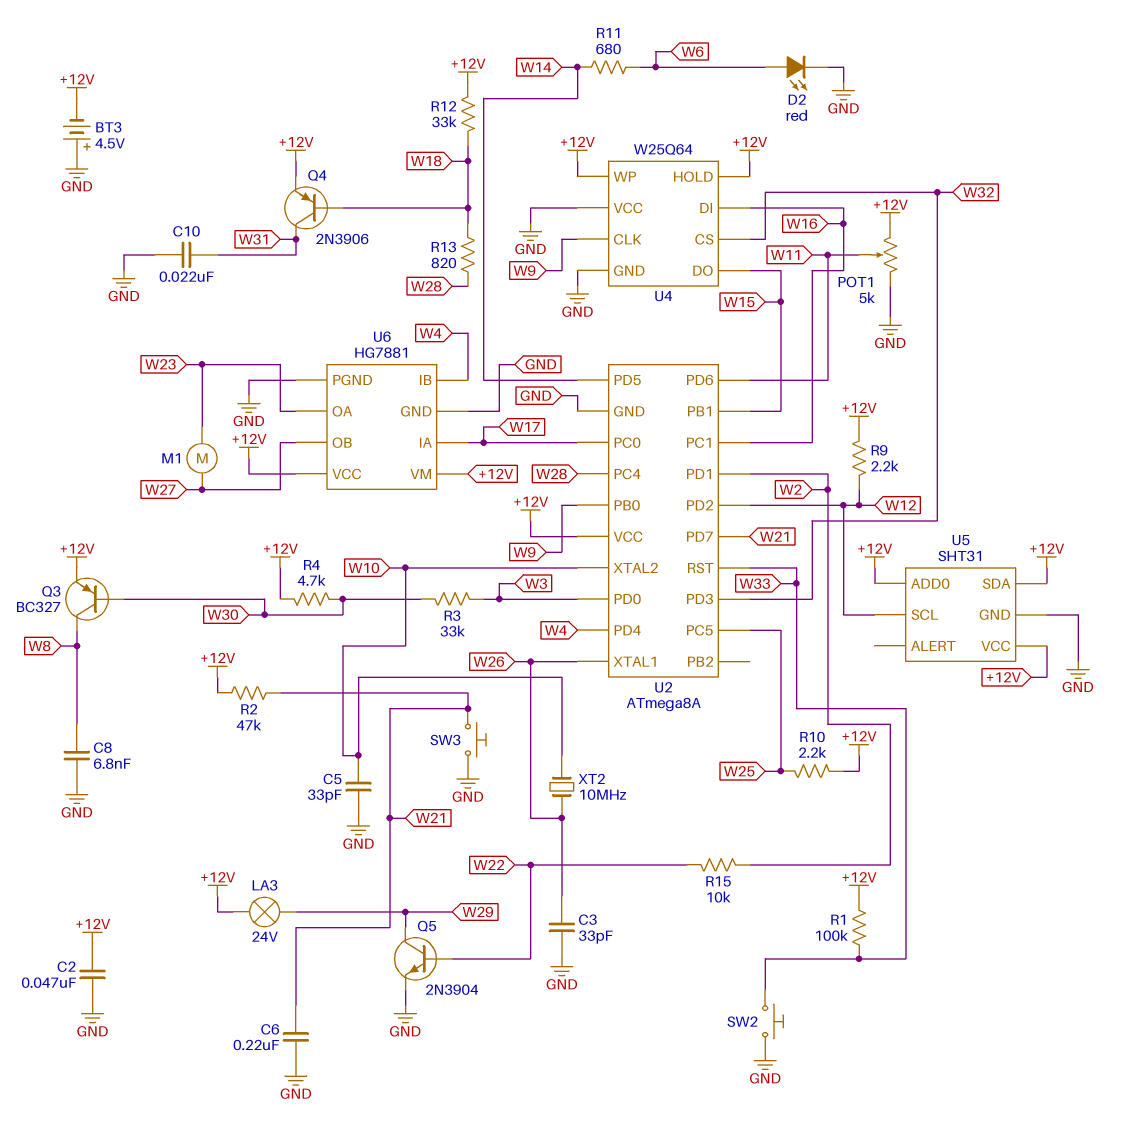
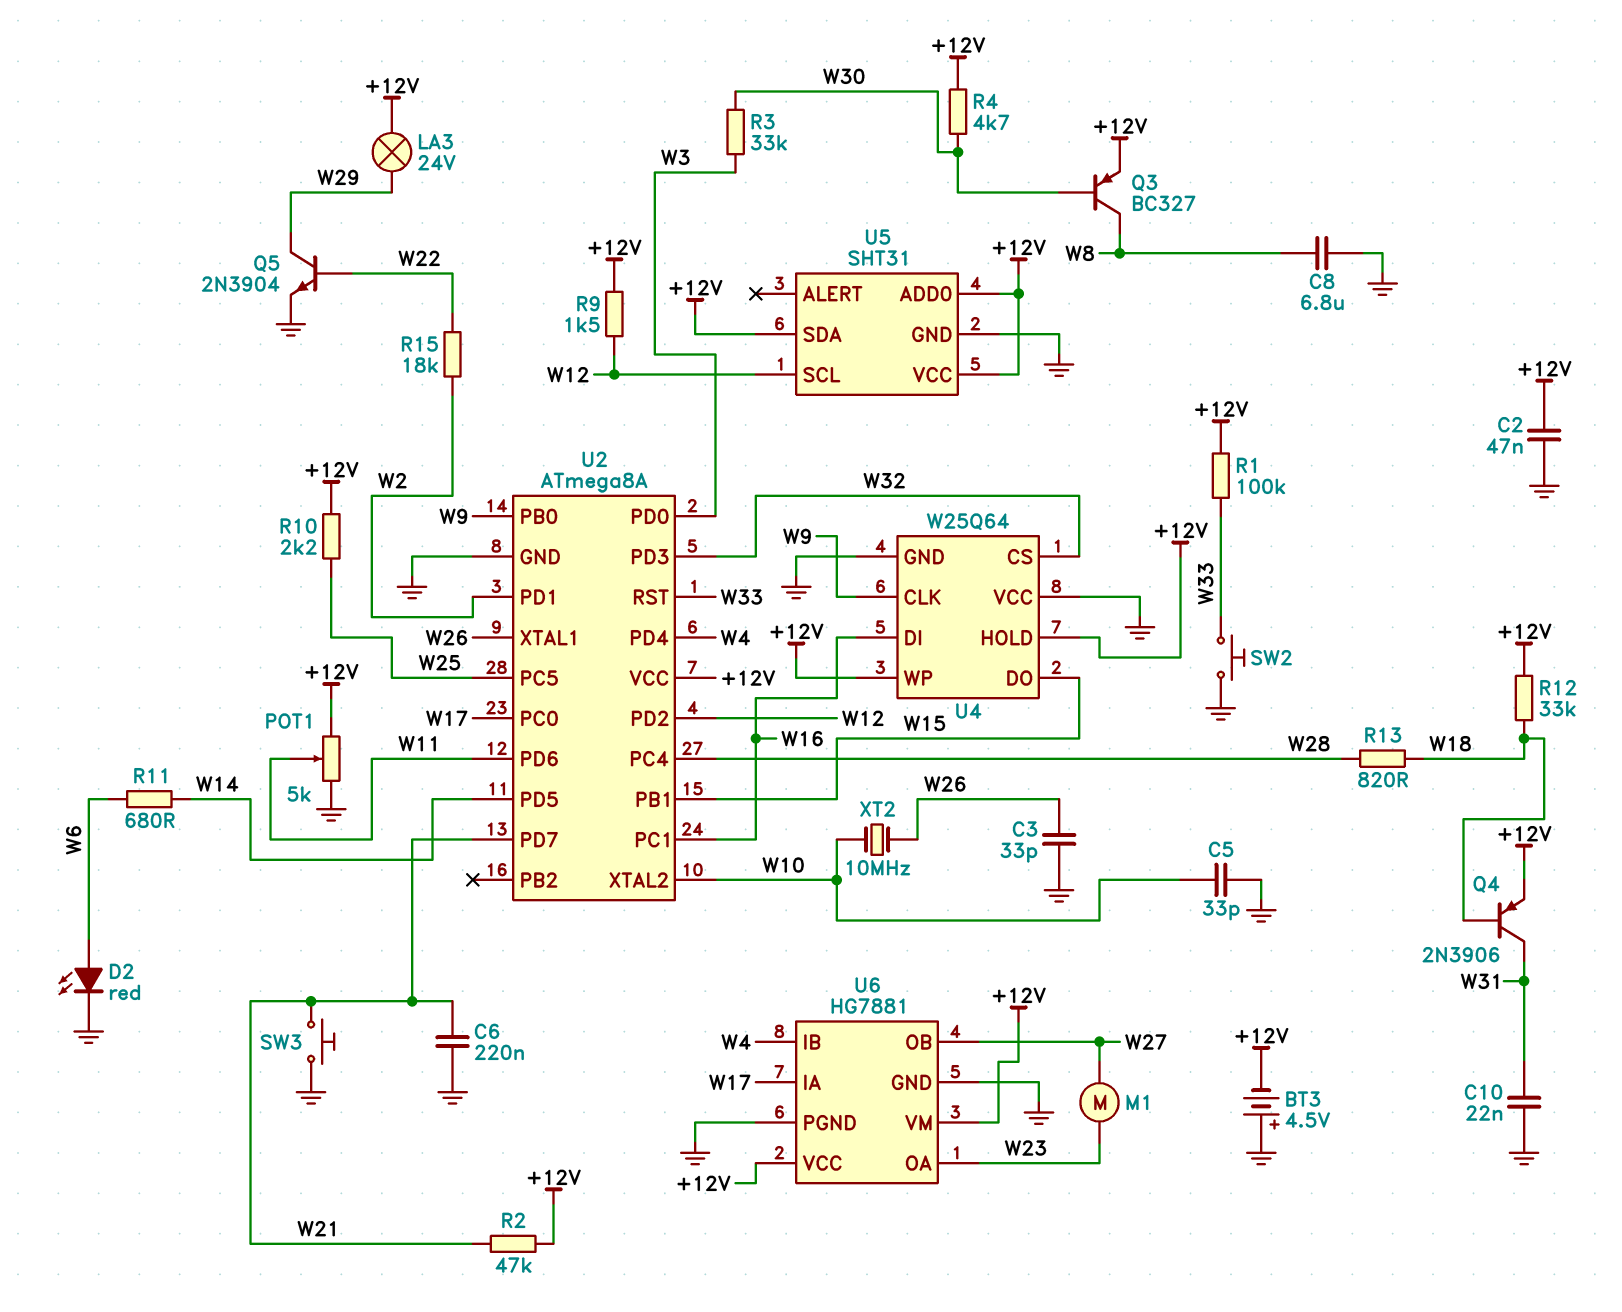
C8: 6.8nF (GND, W8) -> 6.8uF (GND, W8)
R9: 2.2k (+12V, W12) -> 1.5k (+12V, W12)
R15: 10k (W2, W22) -> 18k (W2, W22)

